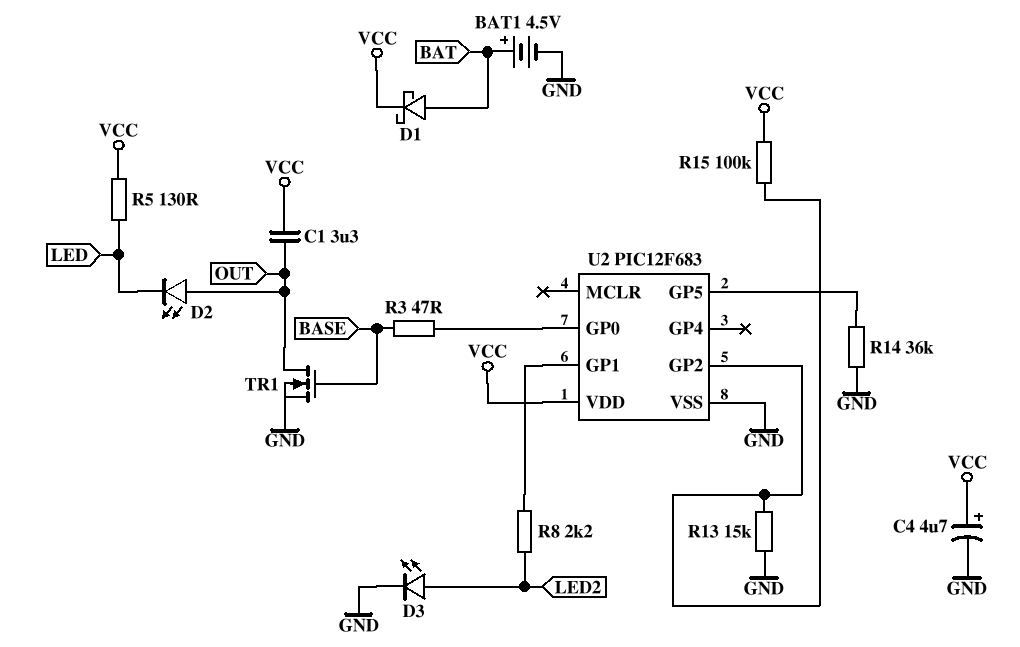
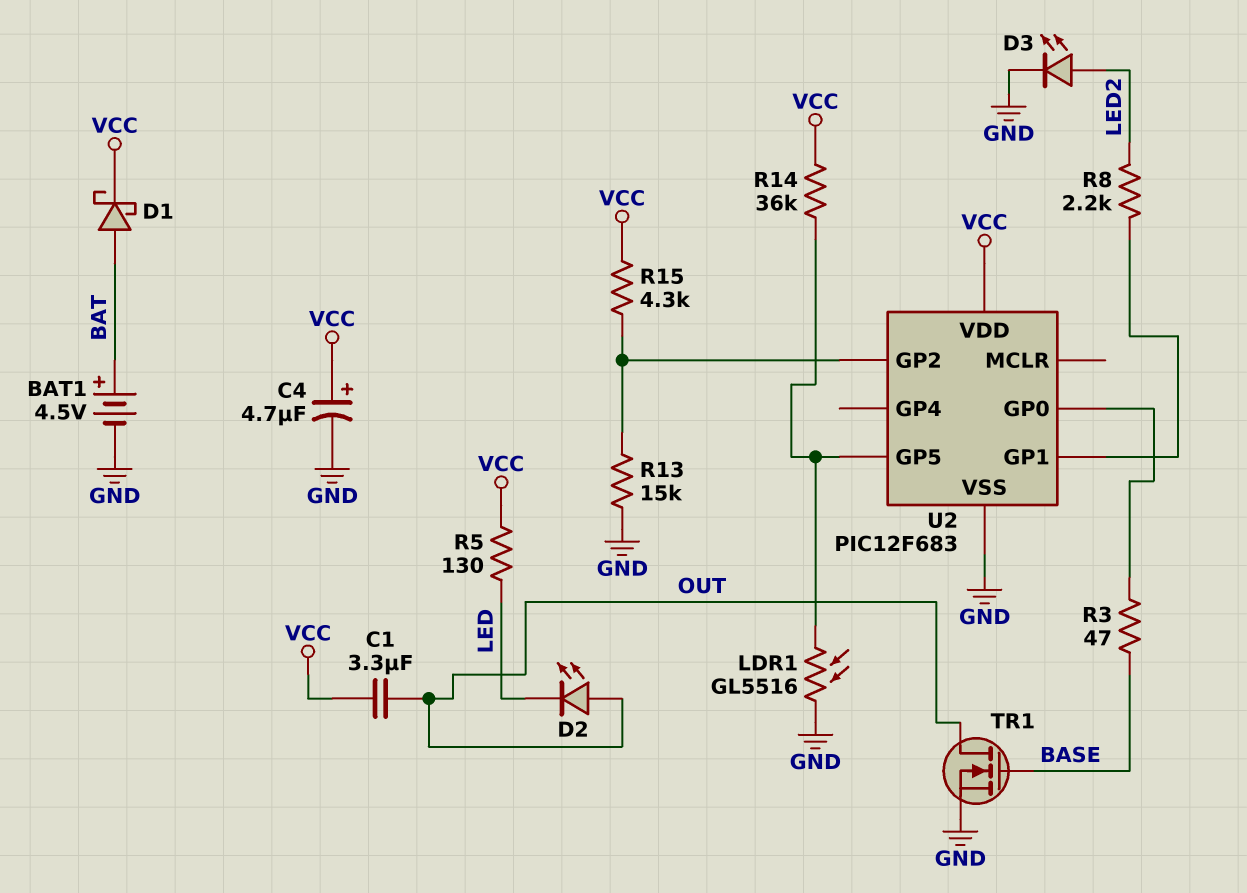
LDR1: none -> GL5516 (GND, U2/GP5)
R14: 36k (GND, U2/GP5) -> 36k (U2/GP5, VCC)
R15: 100k (U2/GP2, VCC) -> 4.3k (U2/GP2, VCC)

